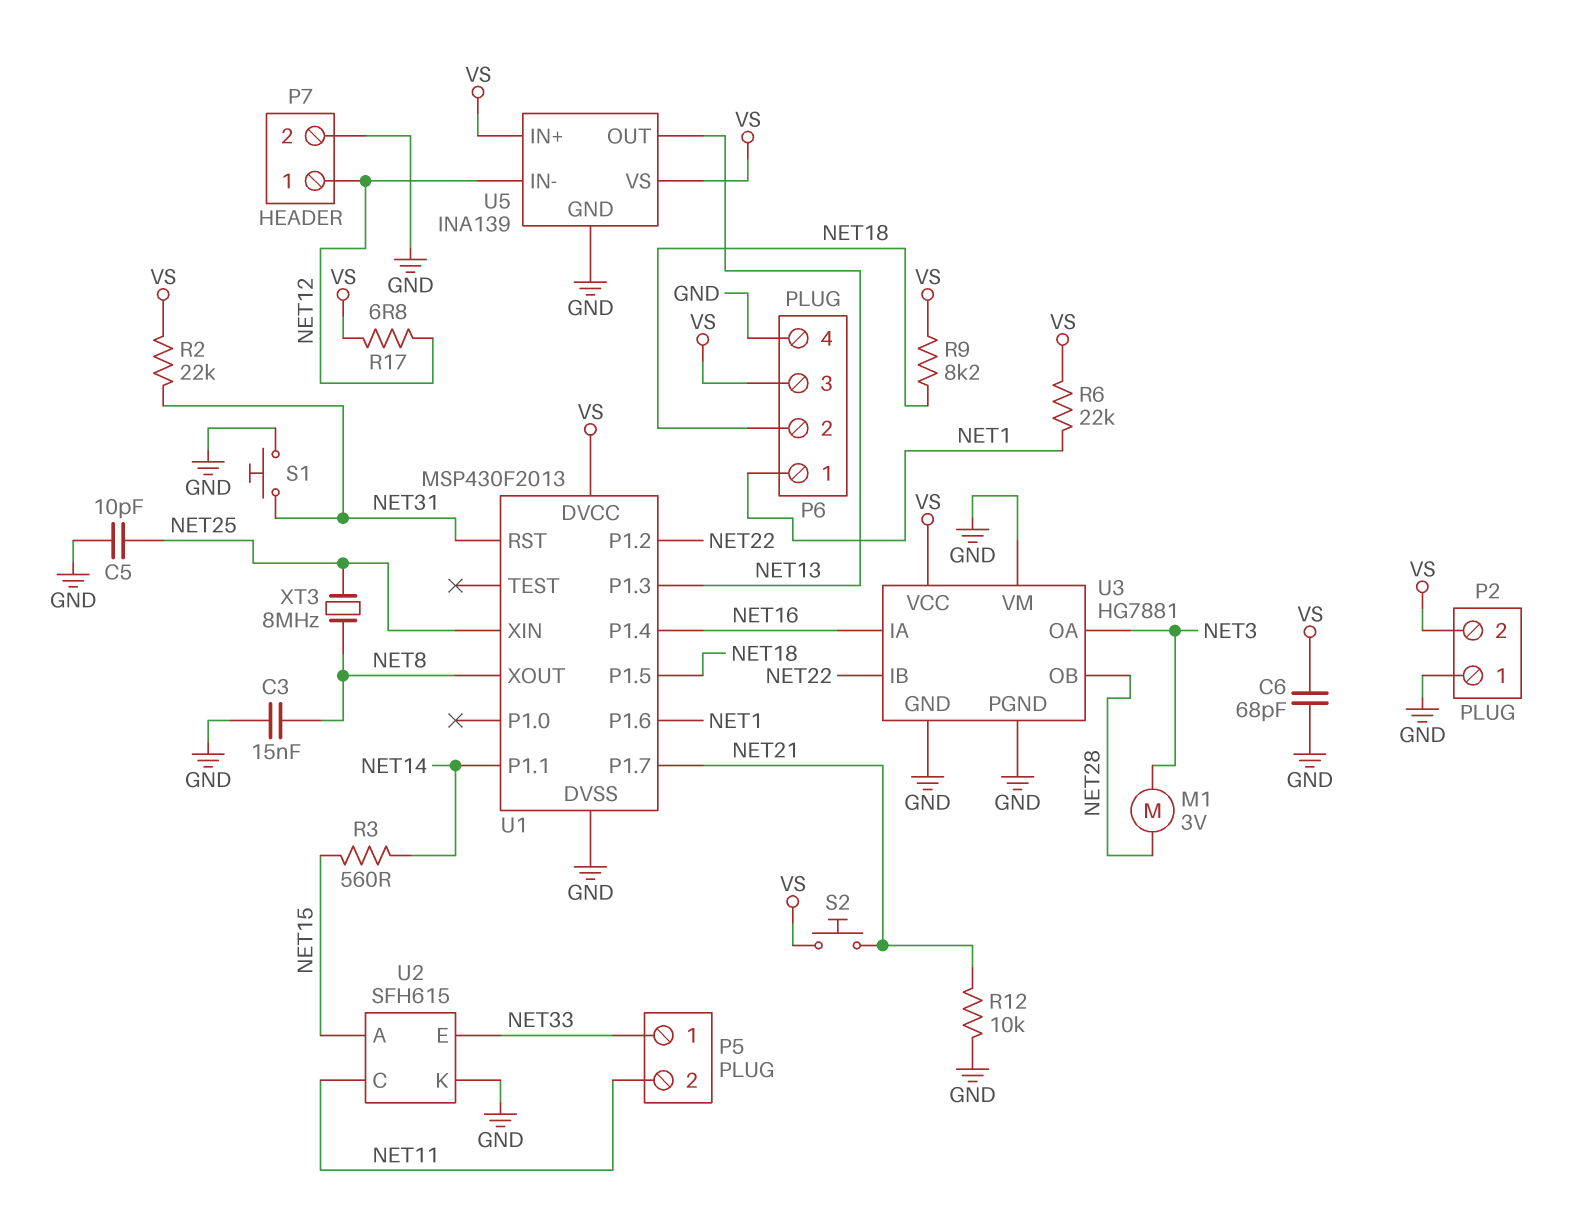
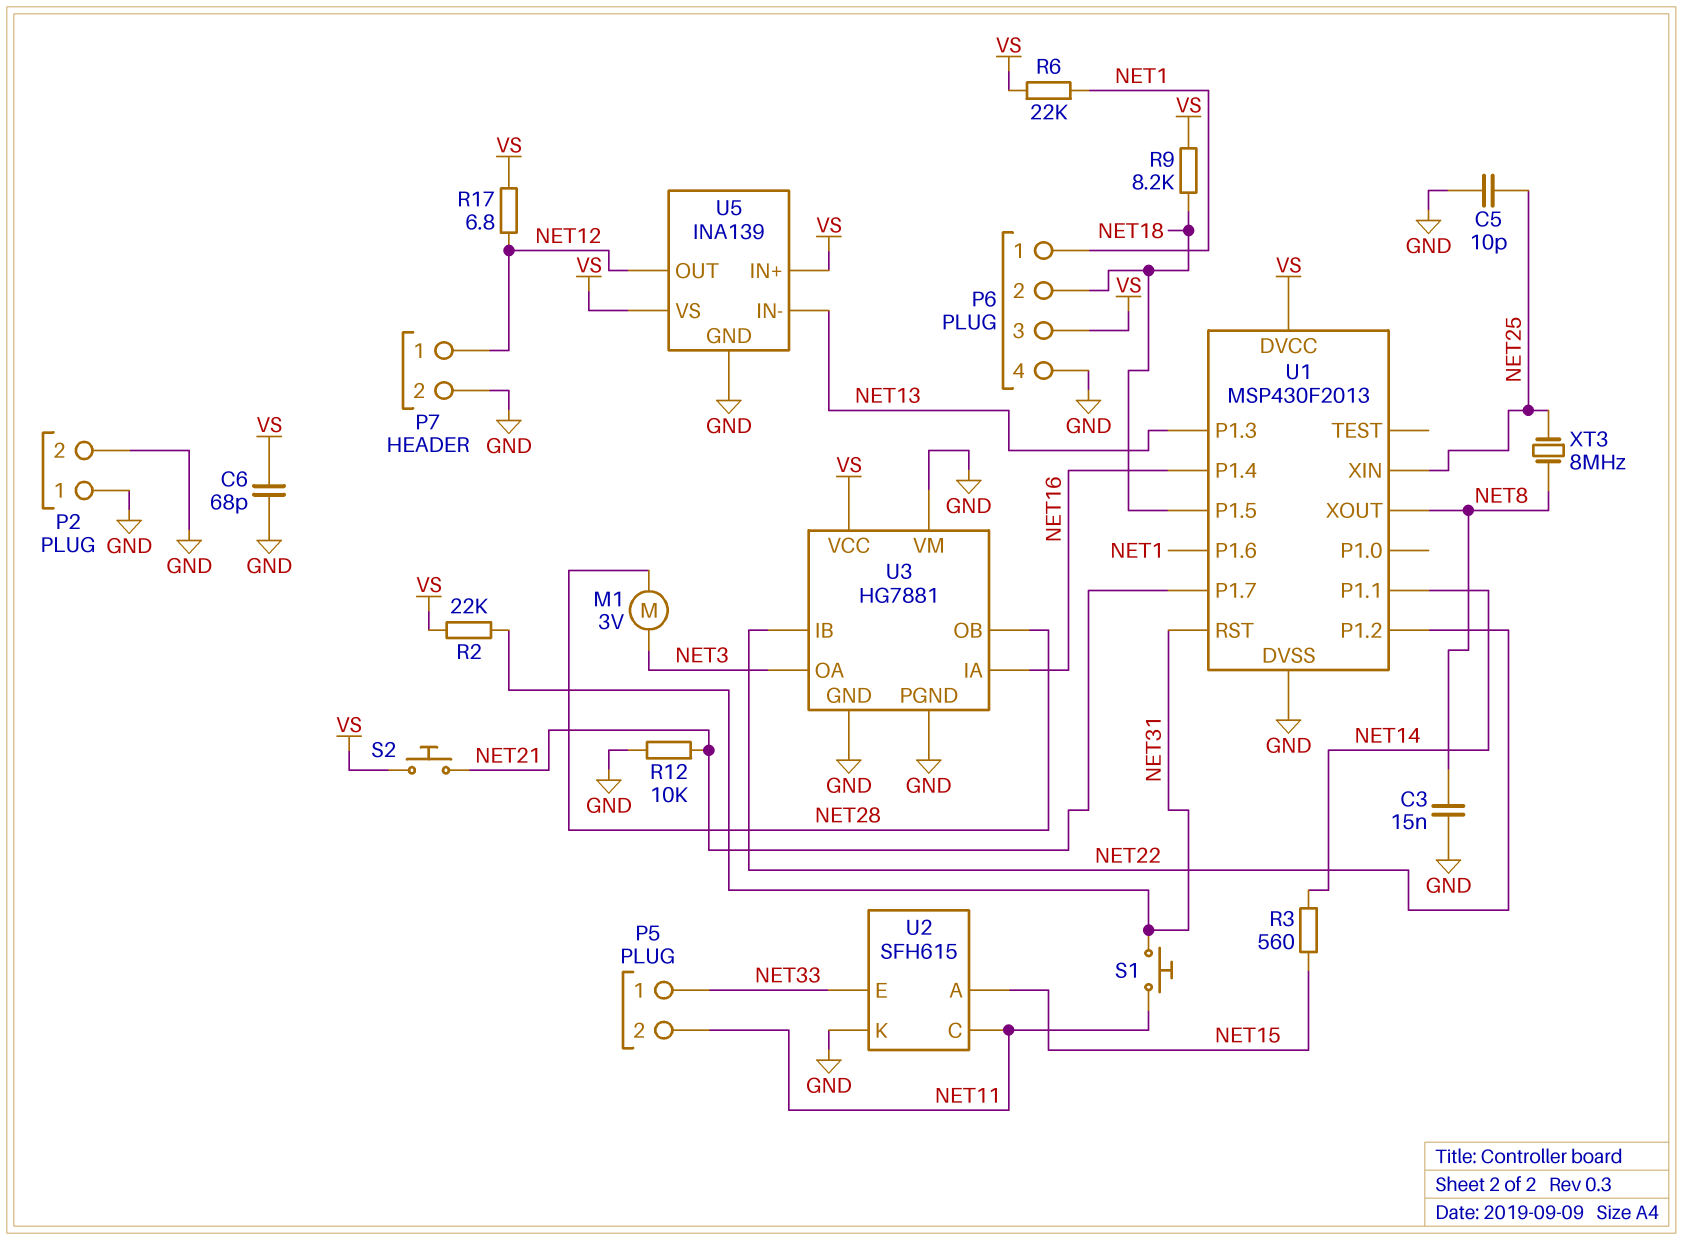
P2 pin 2: VS -> GND
S1: button (GND, NET31) -> button (NET11, NET31)
U5 pin IN-: NET12 -> NET13
U5 pin OUT: NET13 -> NET12

